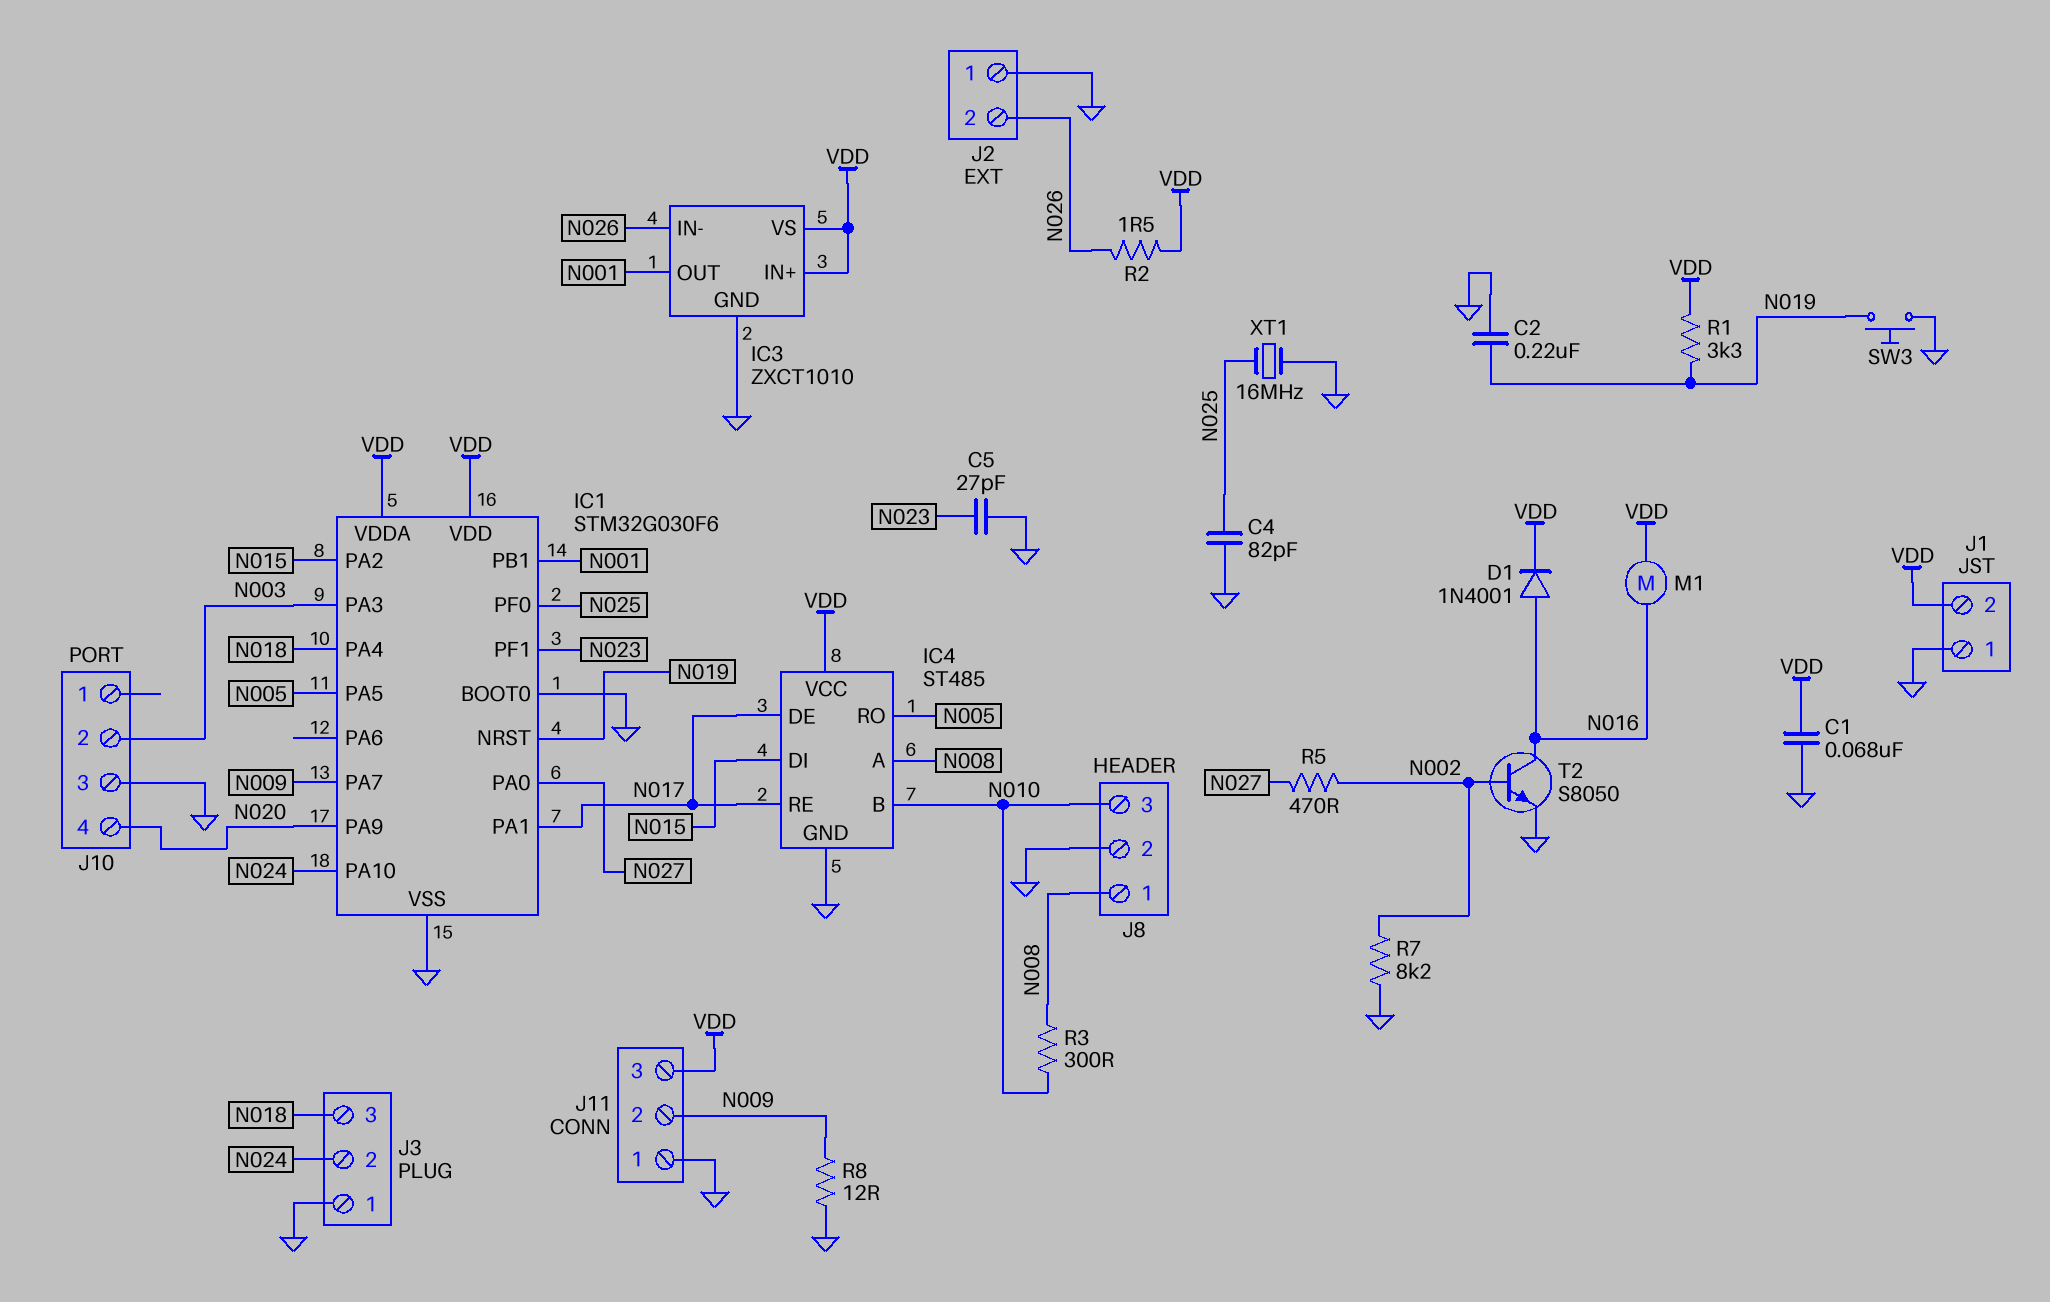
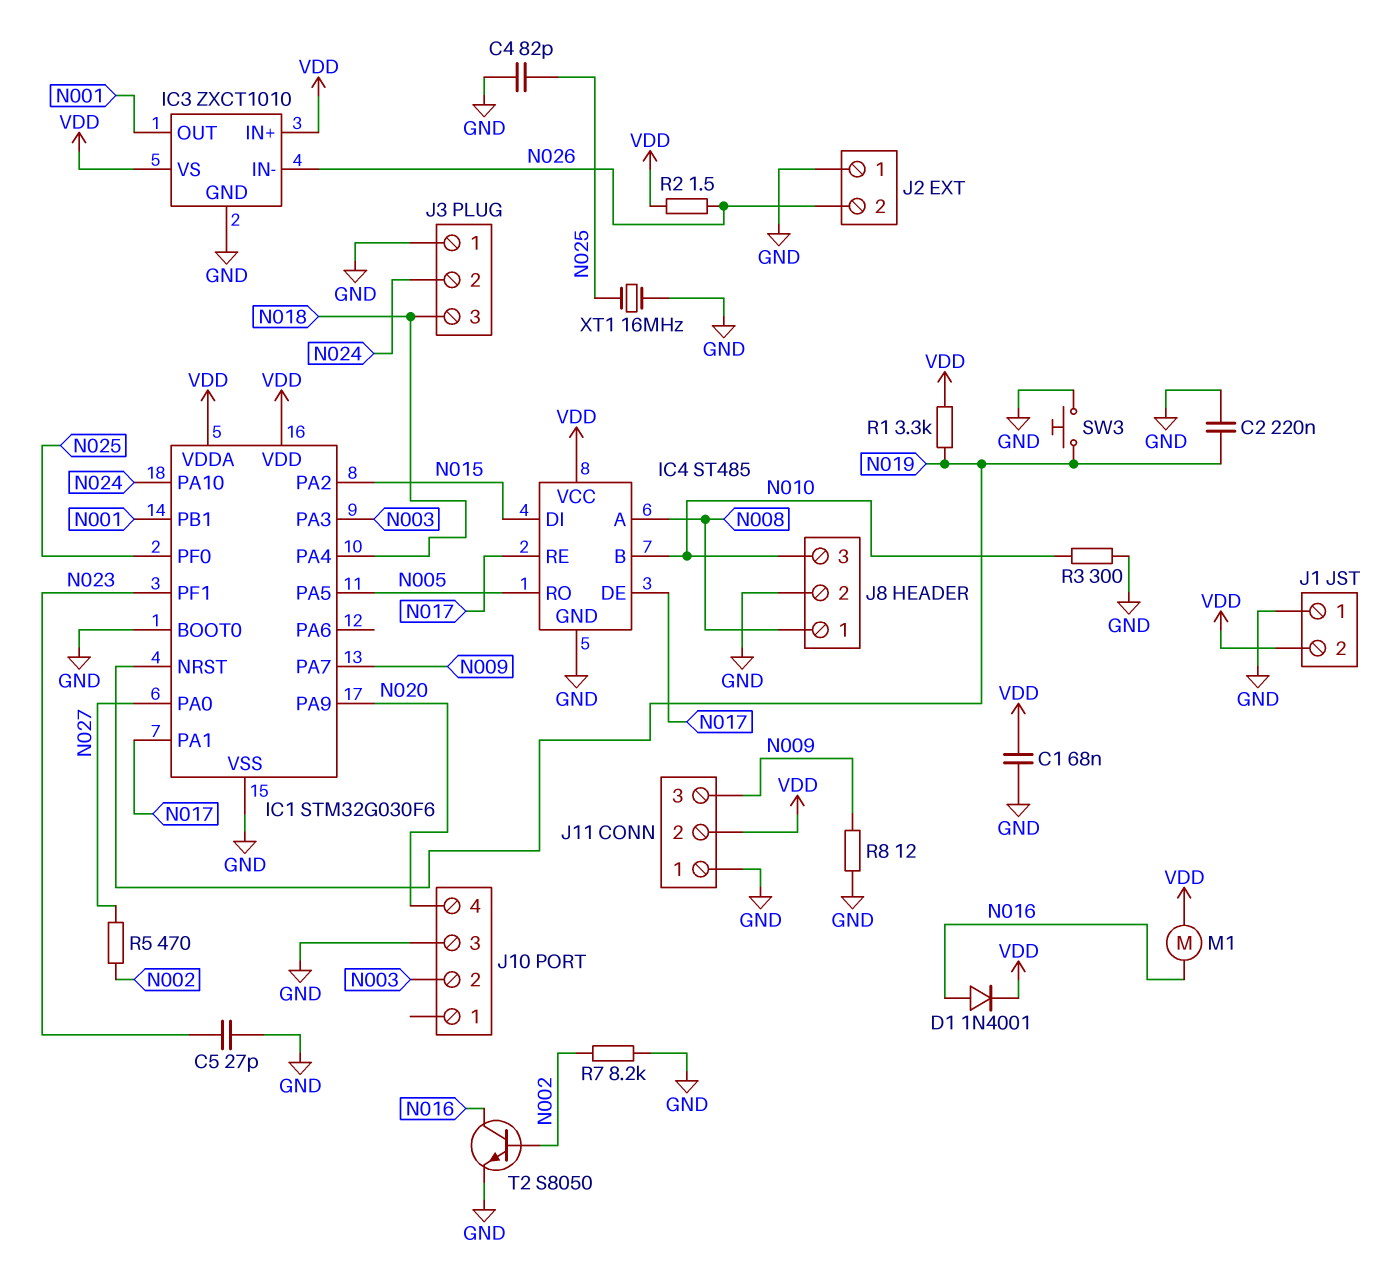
J11 pin 2: N009 -> VDD
J11 pin 3: VDD -> N009
R3: 300 (N008, N010) -> 300 (GND, N010)

